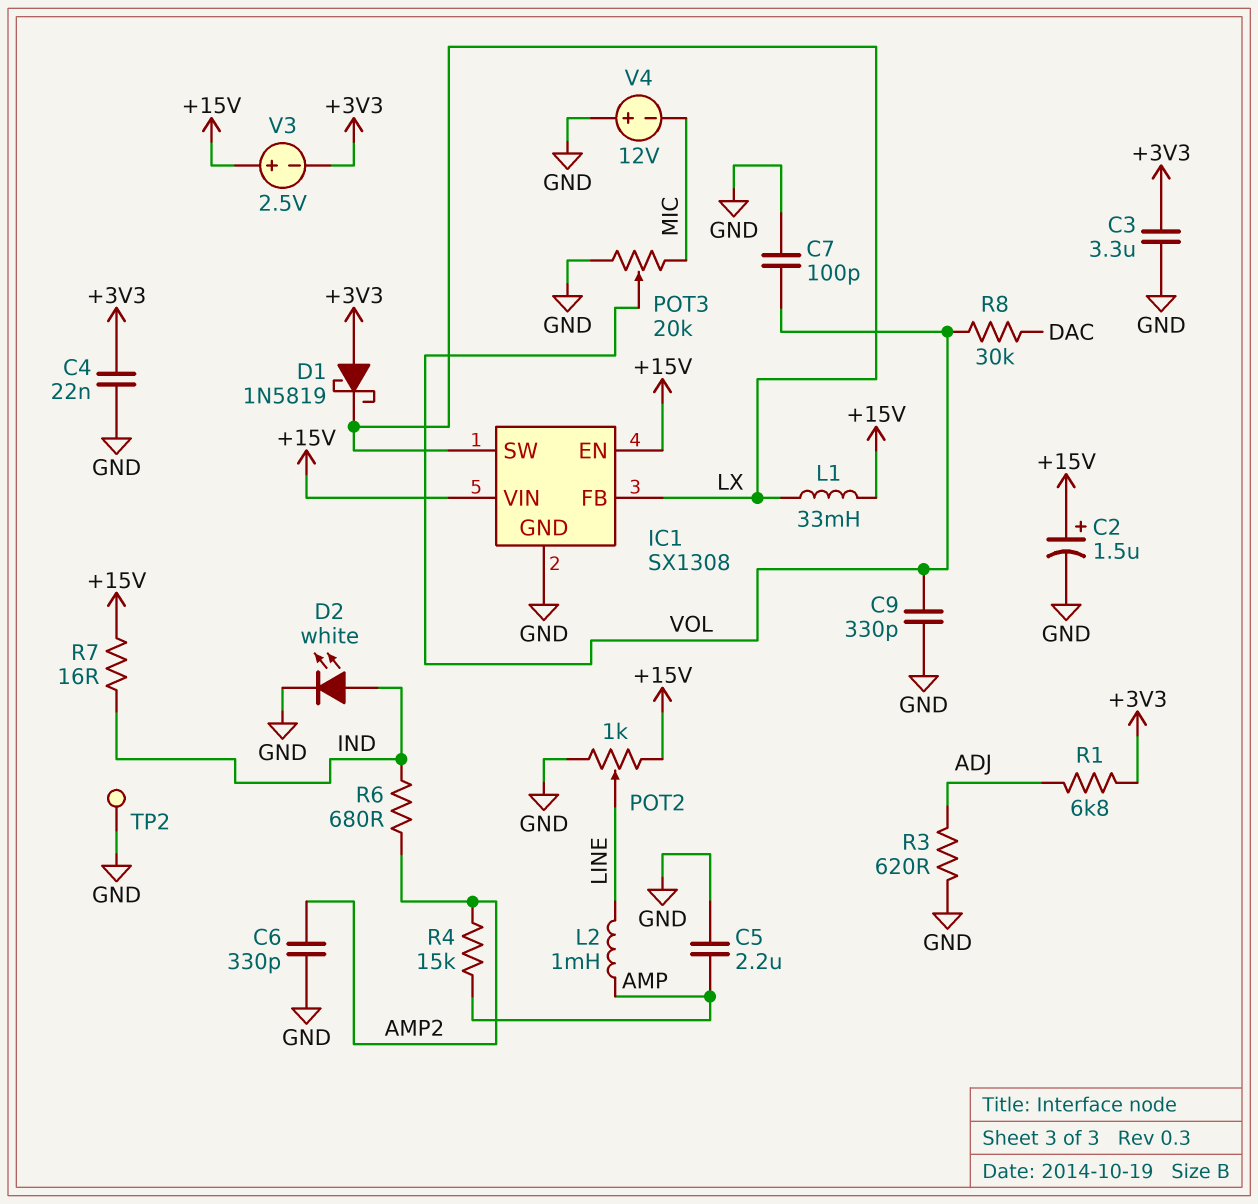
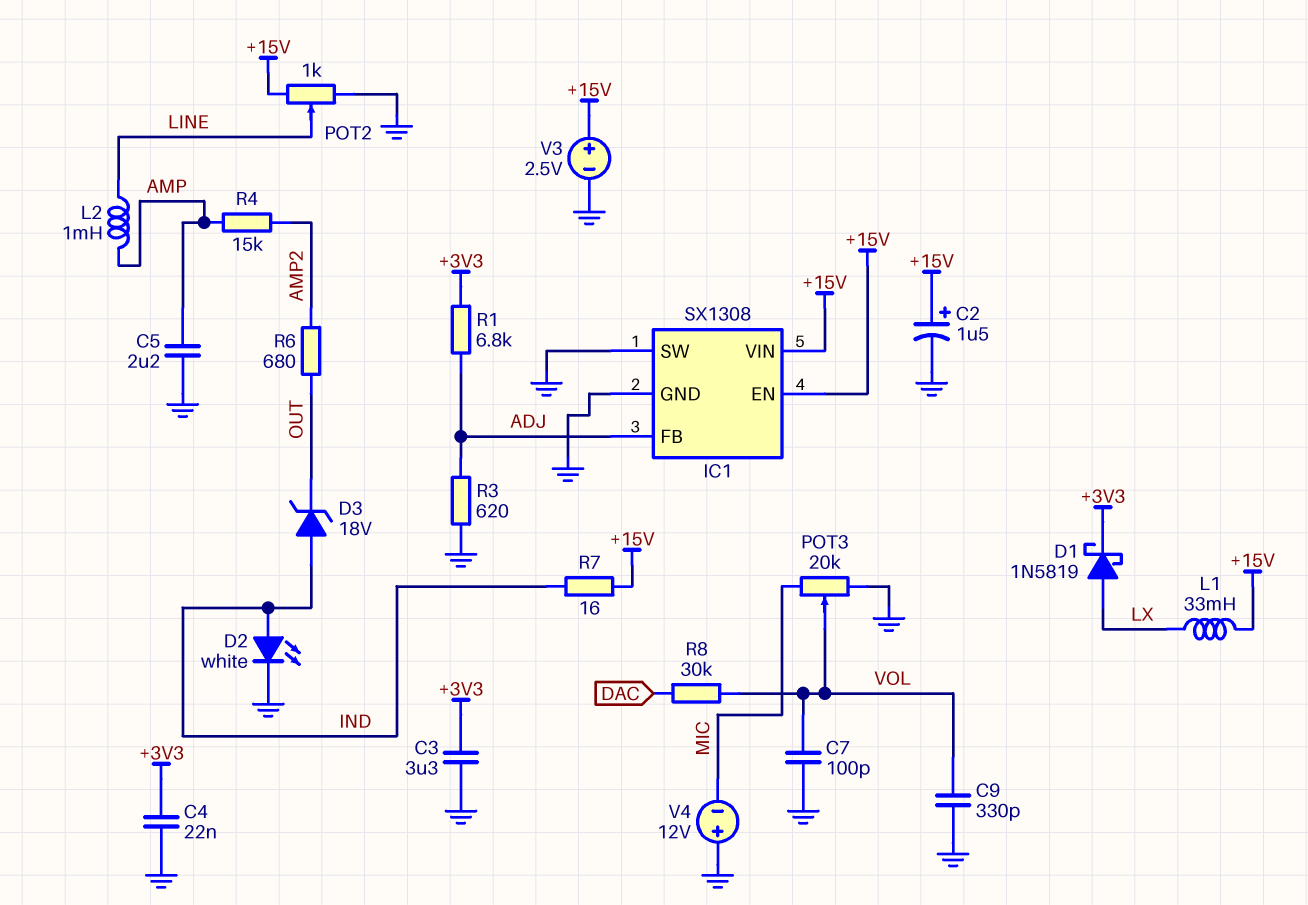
C6: 330pF (AMP2, GND) -> none
D1: schottky 1N5819 (A +3V3, K LX) -> schottky 1N5819 (A LX, K +3V3)
D3: none -> zener 18V (A IND, K OUT)
IC1 pin FB: LX -> ADJ
IC1 pin SW: LX -> GND
R6: 680 (AMP2, IND) -> 680 (AMP2, OUT)
TP2: test point (GND) -> none
V3: 2.5V (plus +15V, minus +3V3) -> 2.5V (plus +15V, minus GND)

